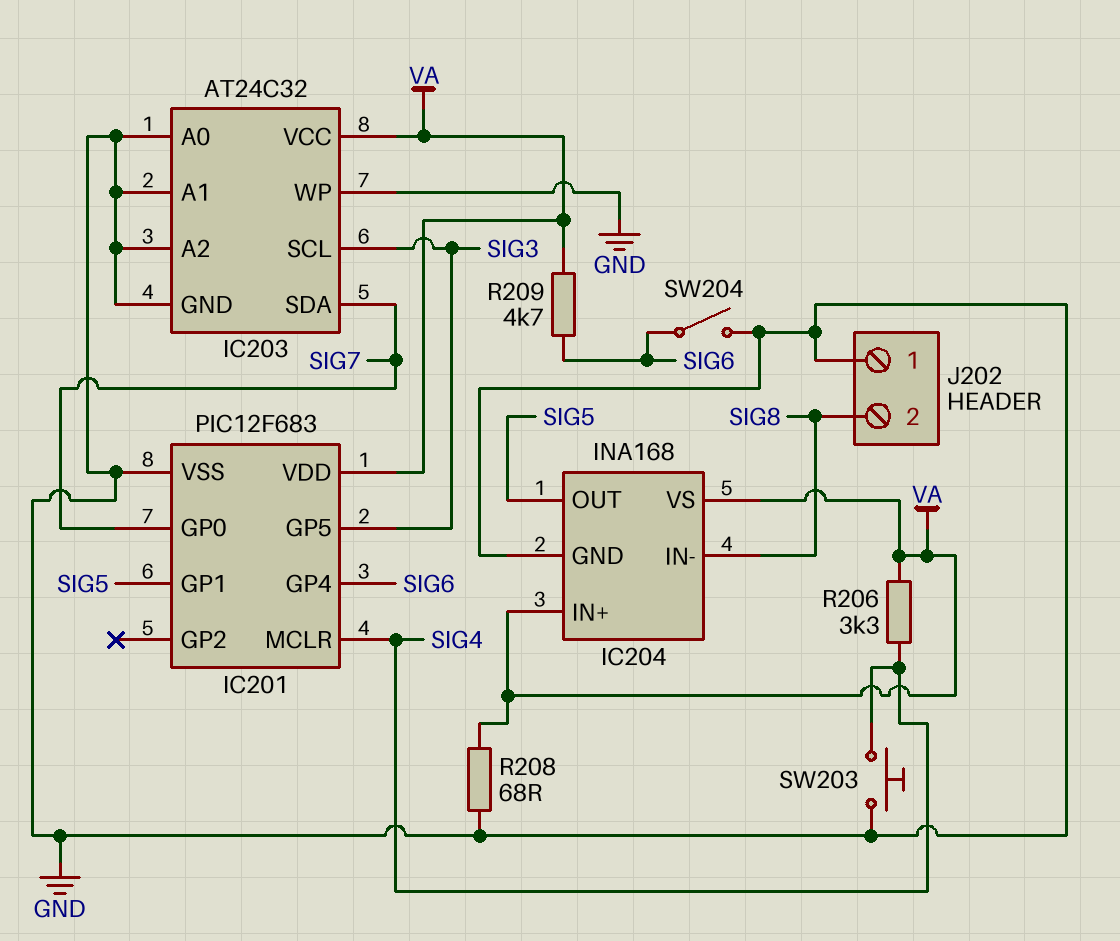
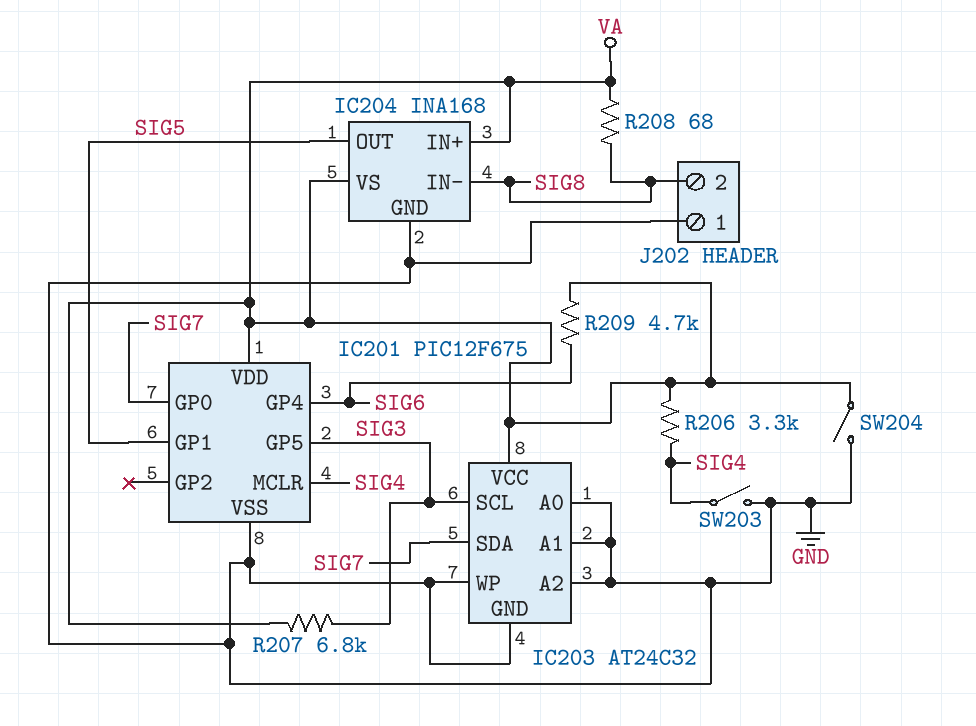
IC201: PIC12F683 -> PIC12F675
R207: none -> 6.8k (SIG3, VA)
R208: 68 (GND, VA) -> 68 (SIG8, VA)
SW203: button (GND, SIG4) -> switch (GND, SIG4)
SW204: switch (GND, SIG6) -> switch (GND, VA)

